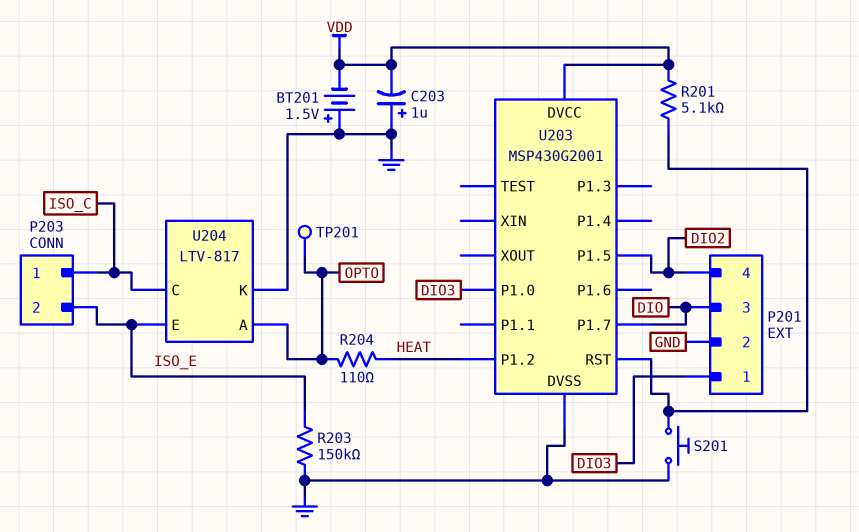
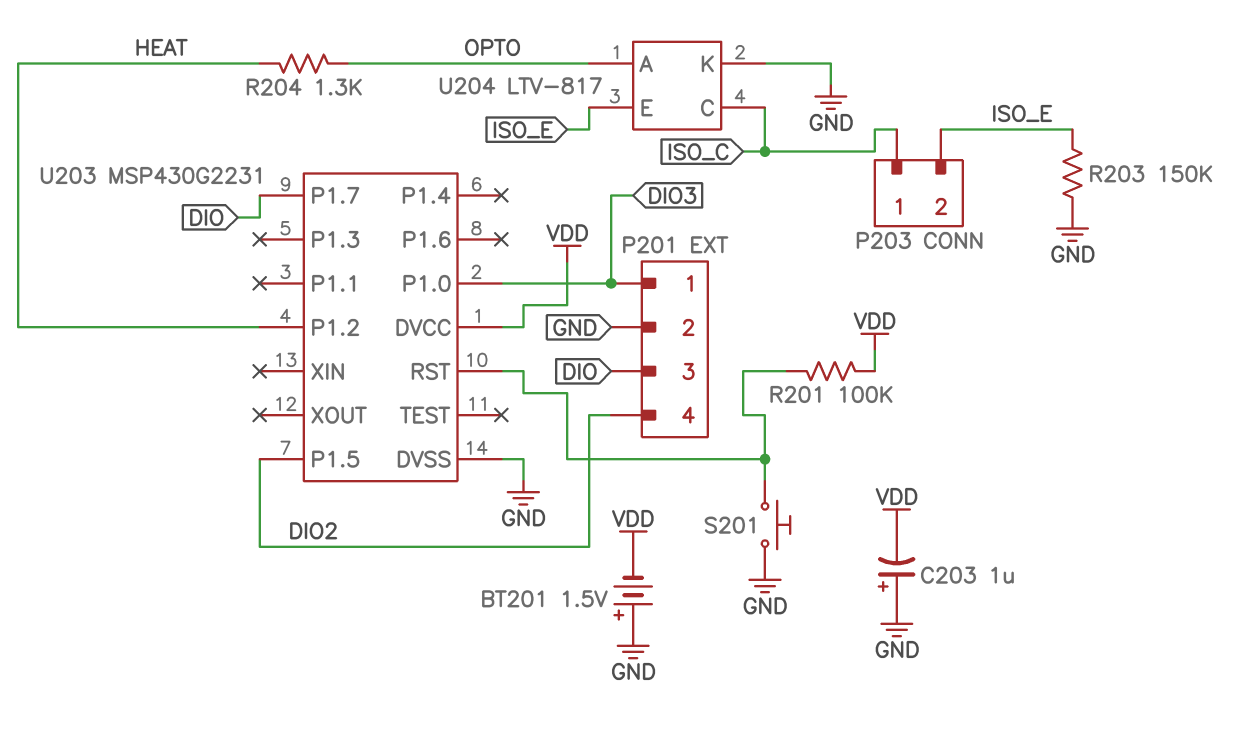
R201: 5.1k (U203/RST, VDD) -> 100k (U203/RST, VDD)
R204: 110 (HEAT, OPTO) -> 1.3k (HEAT, OPTO)
TP201: test point (OPTO) -> none
U203: MSP430G2001 -> MSP430G2231

